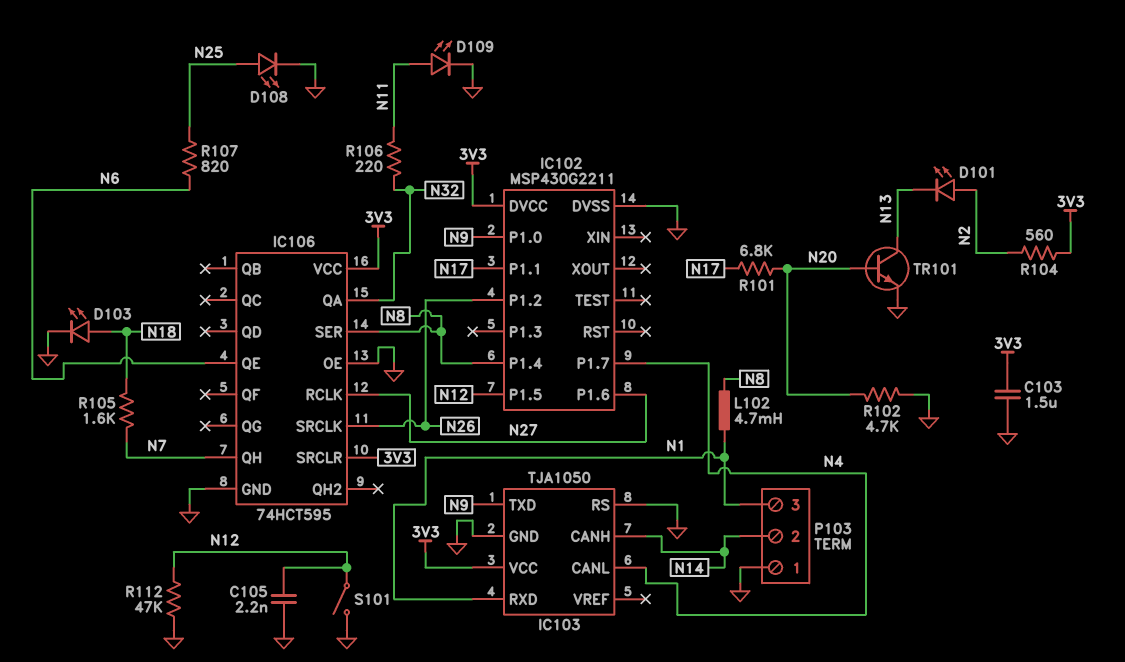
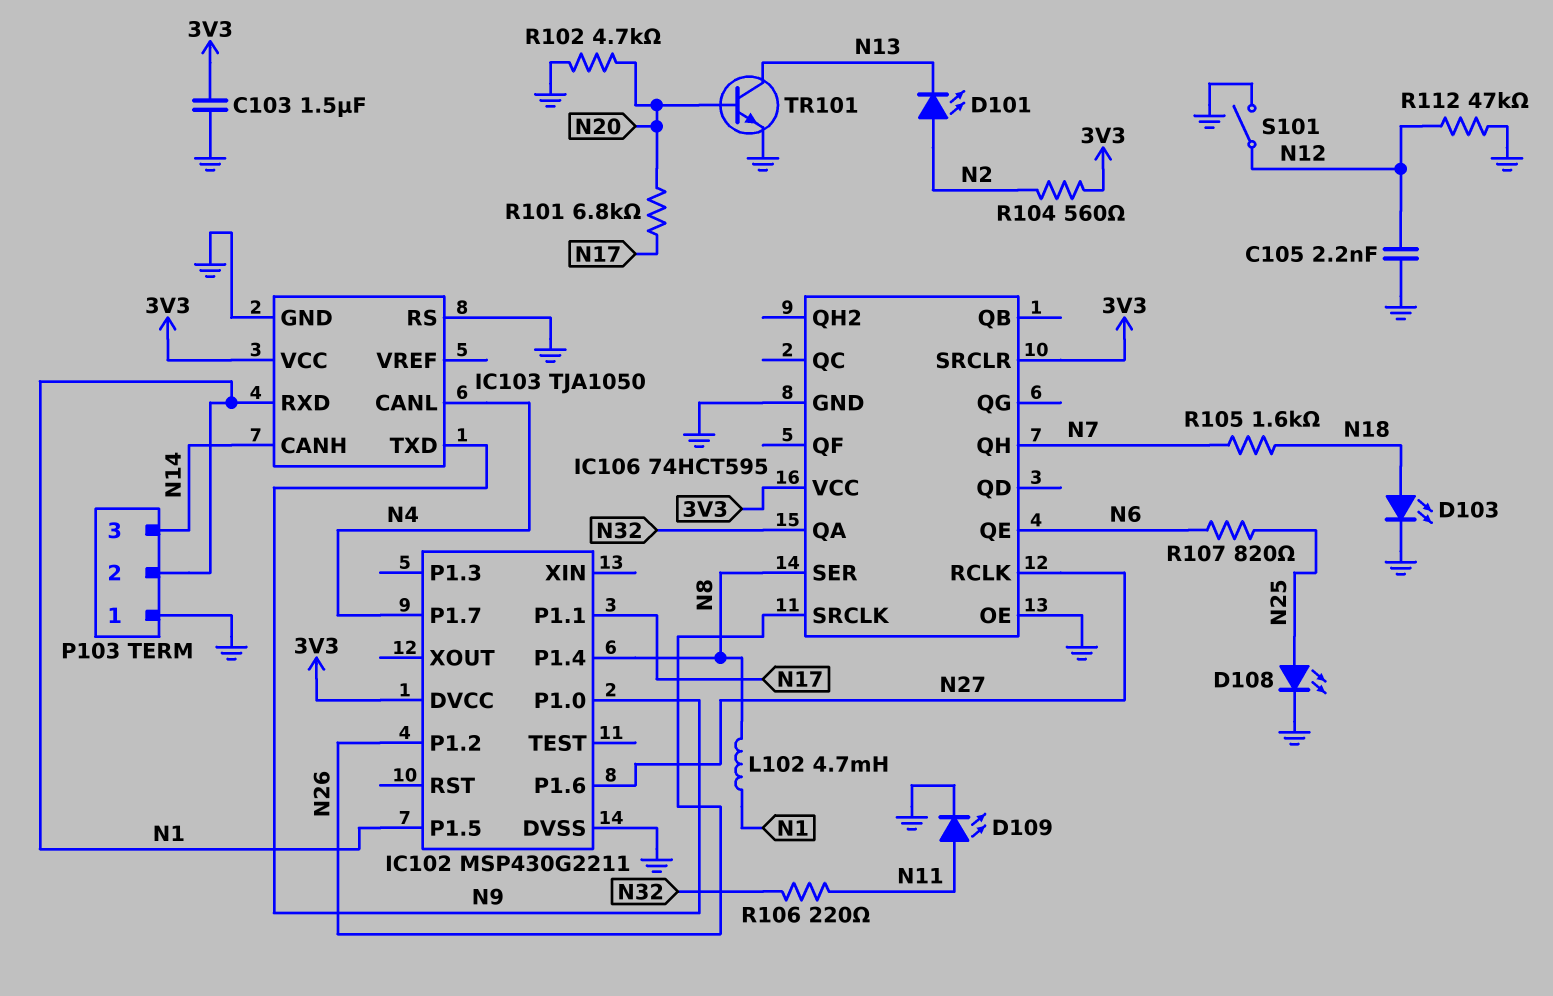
IC102 pin P1.5: N12 -> N1
P103 pin 2: N14 -> N1
P103 pin 3: N1 -> N14

